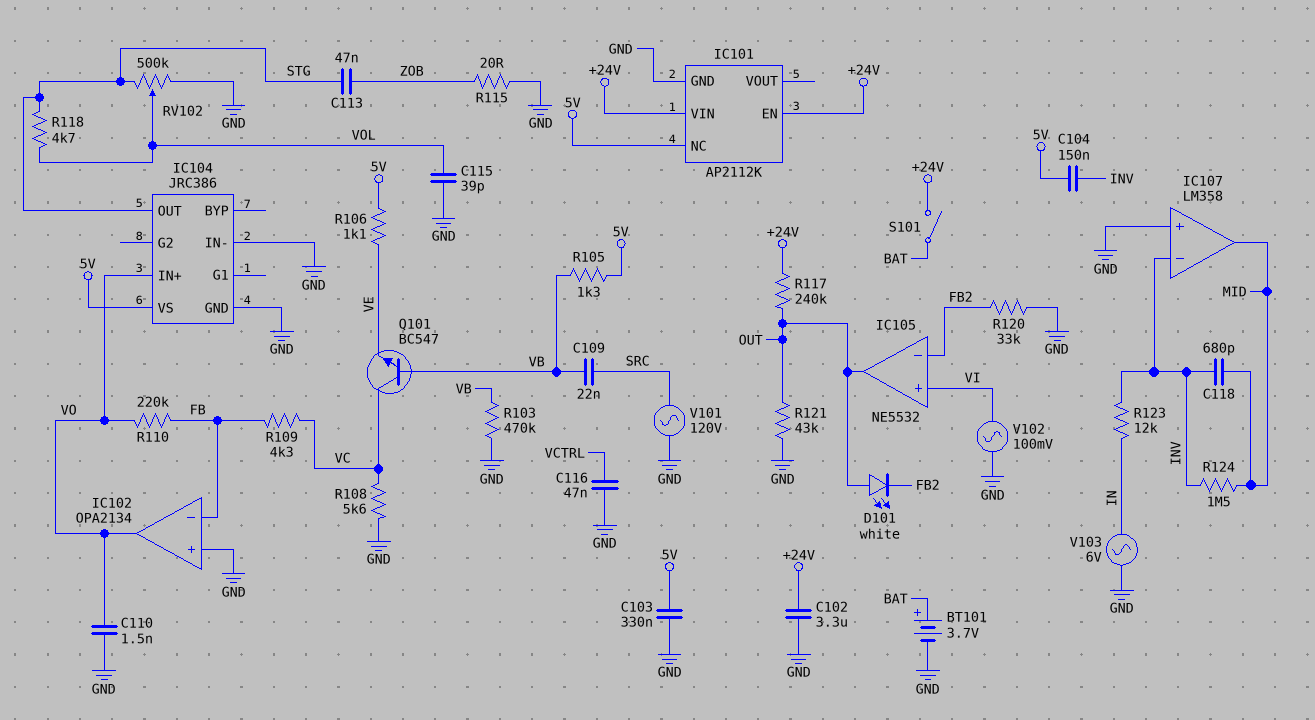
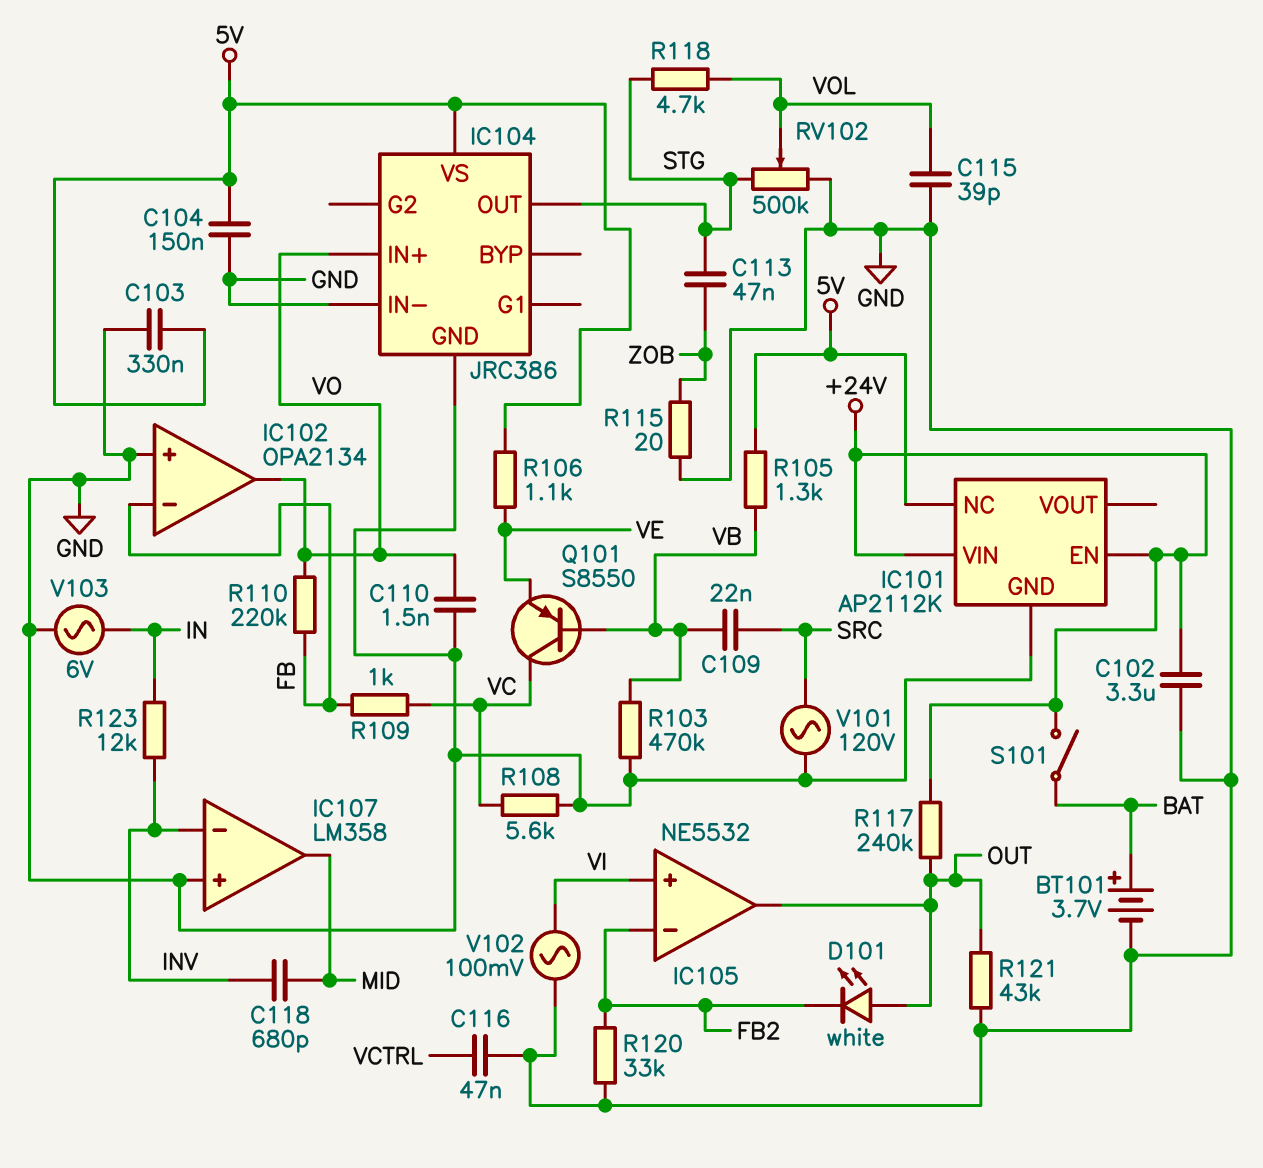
C104: 150nF (5V, INV) -> 150nF (5V, GND)
Q101: NPN BC547 (B VB, C VC, E VE) -> PNP S8550 (B VB, C VC, E VE)
R109: 4.3k (FB, VC) -> 1k (FB, VC)
R124: 1.5M (INV, MID) -> none

